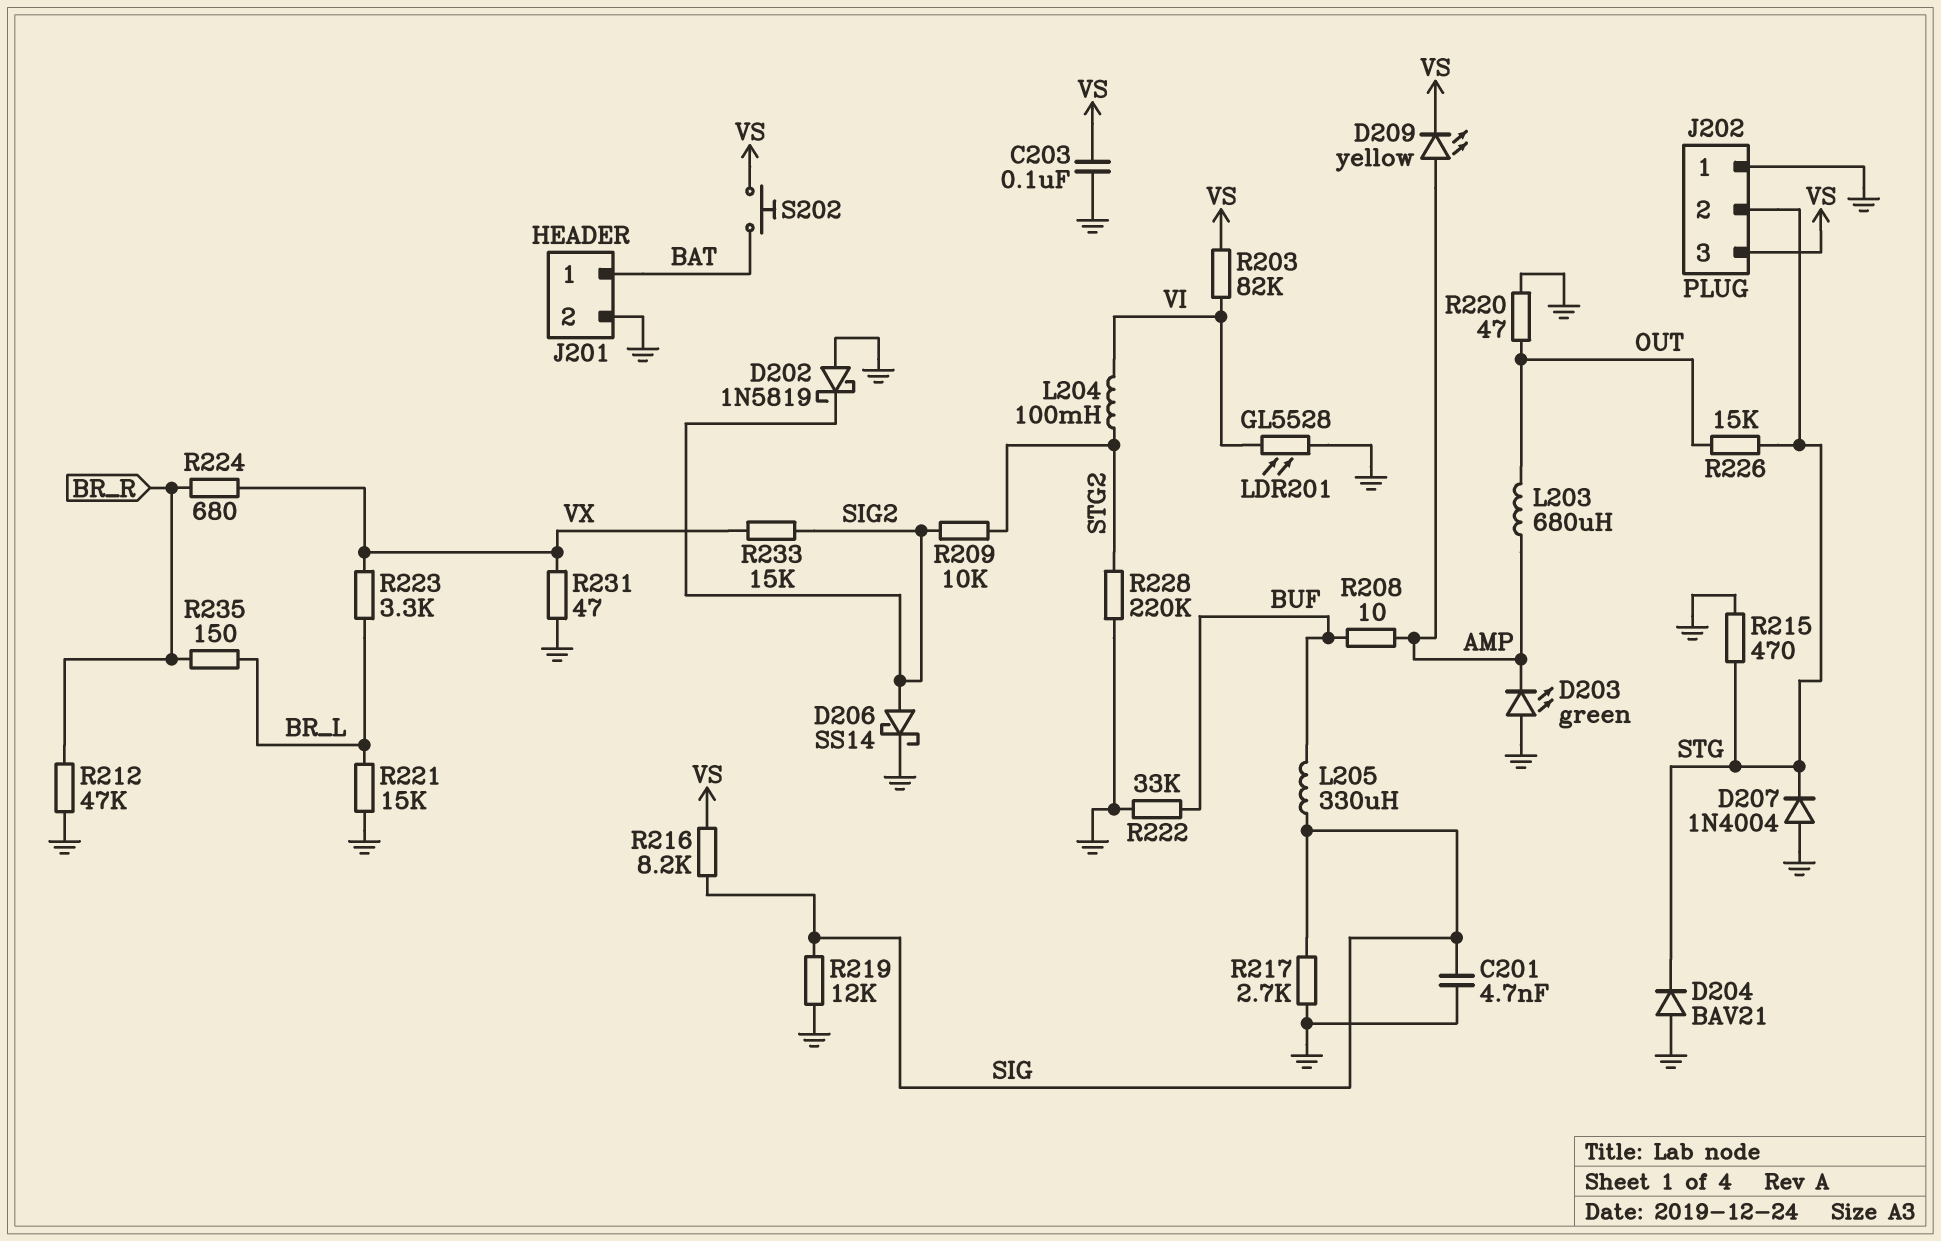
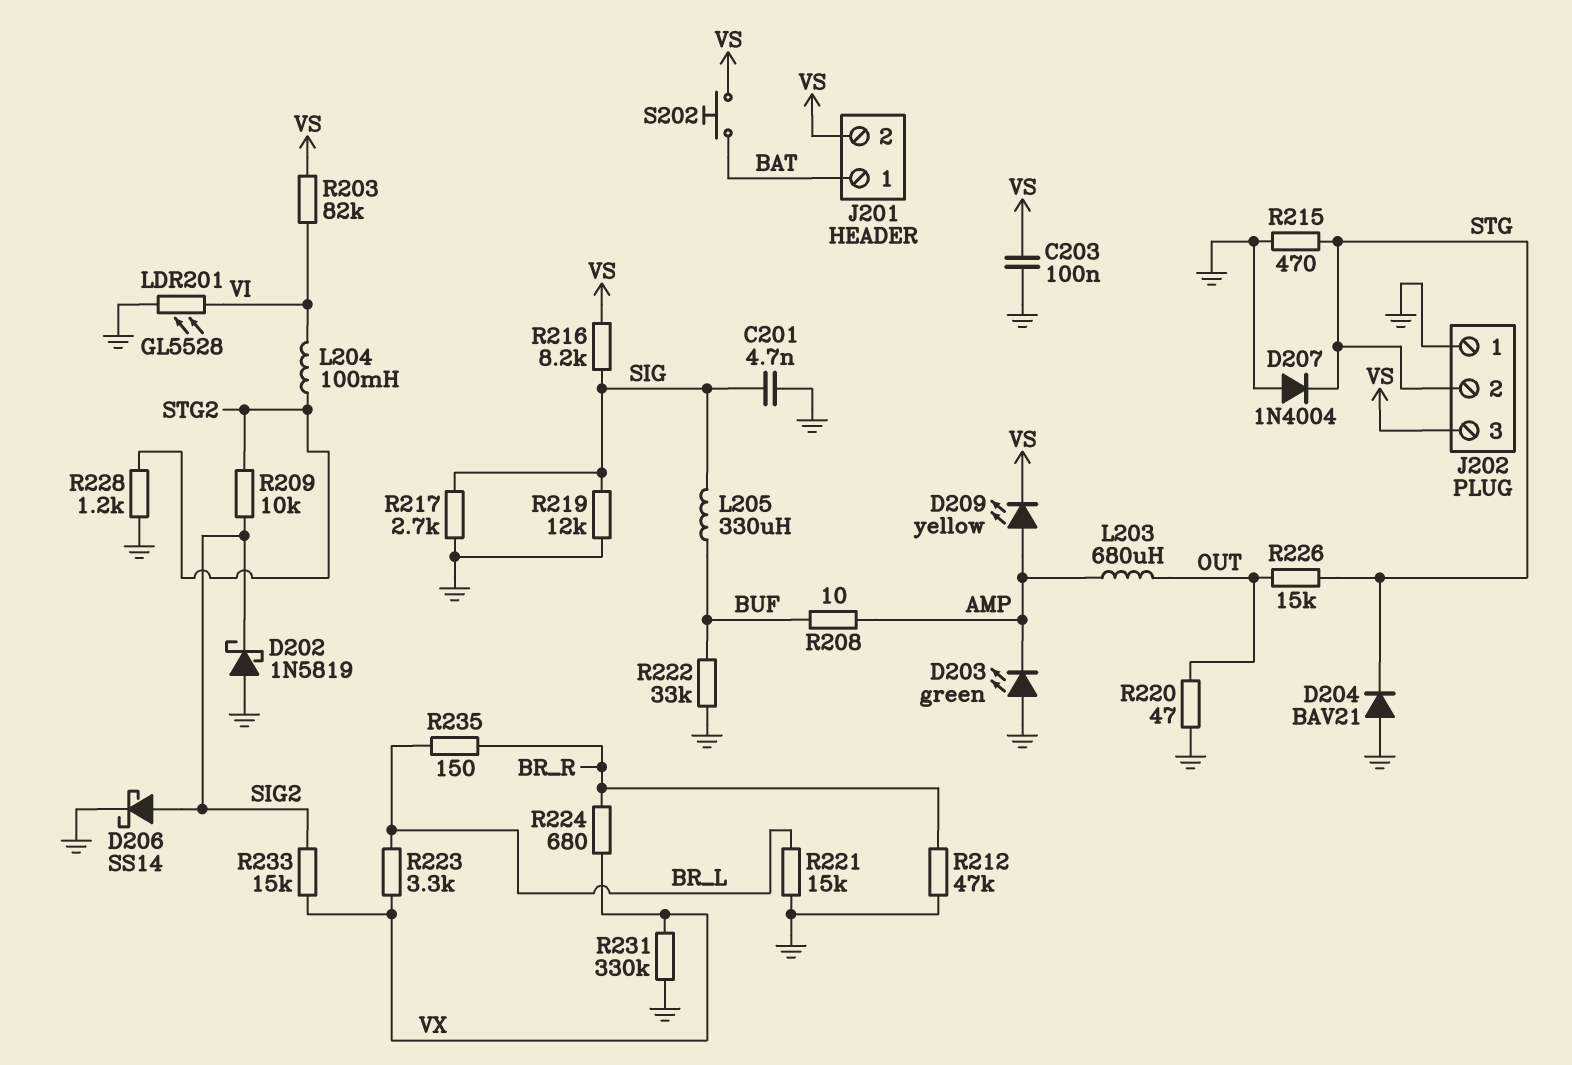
J201 pin 2: GND -> VS
R228: 220k (GND, STG2) -> 1.2k (GND, STG2)
R231: 47 (GND, VX) -> 330k (GND, VX)

